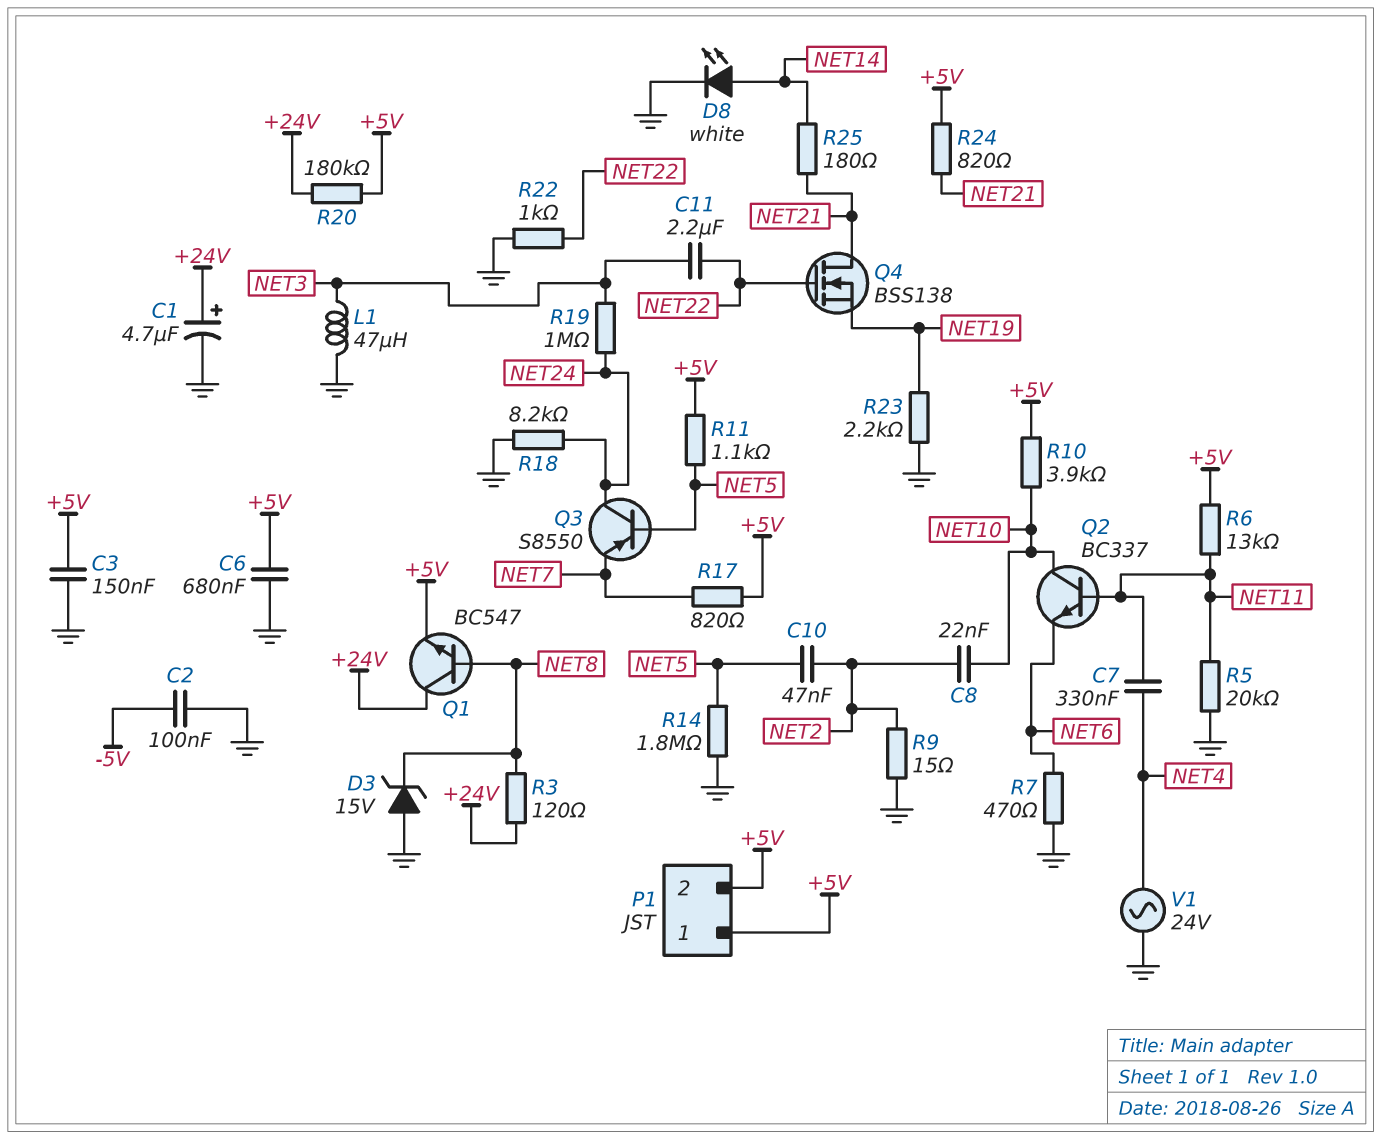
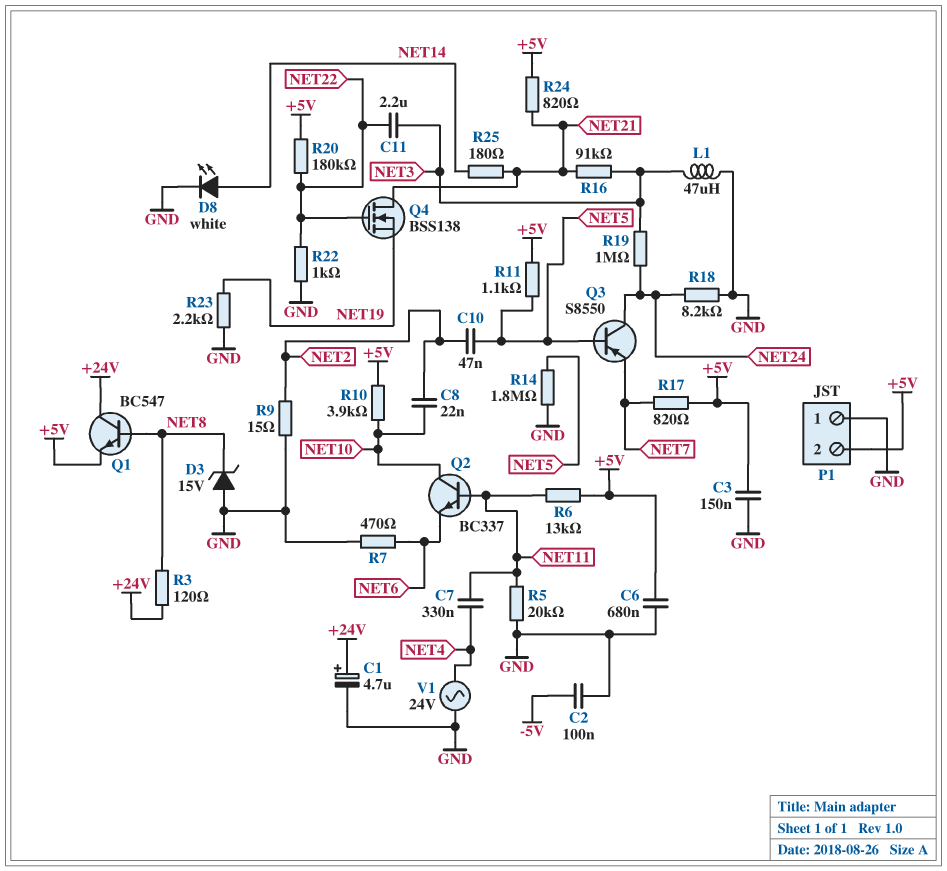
P1 pin 1: +5V -> GND
R16: none -> 91k (NET3, NET21)
R20: 180k (+5V, +24V) -> 180k (+5V, NET22)

